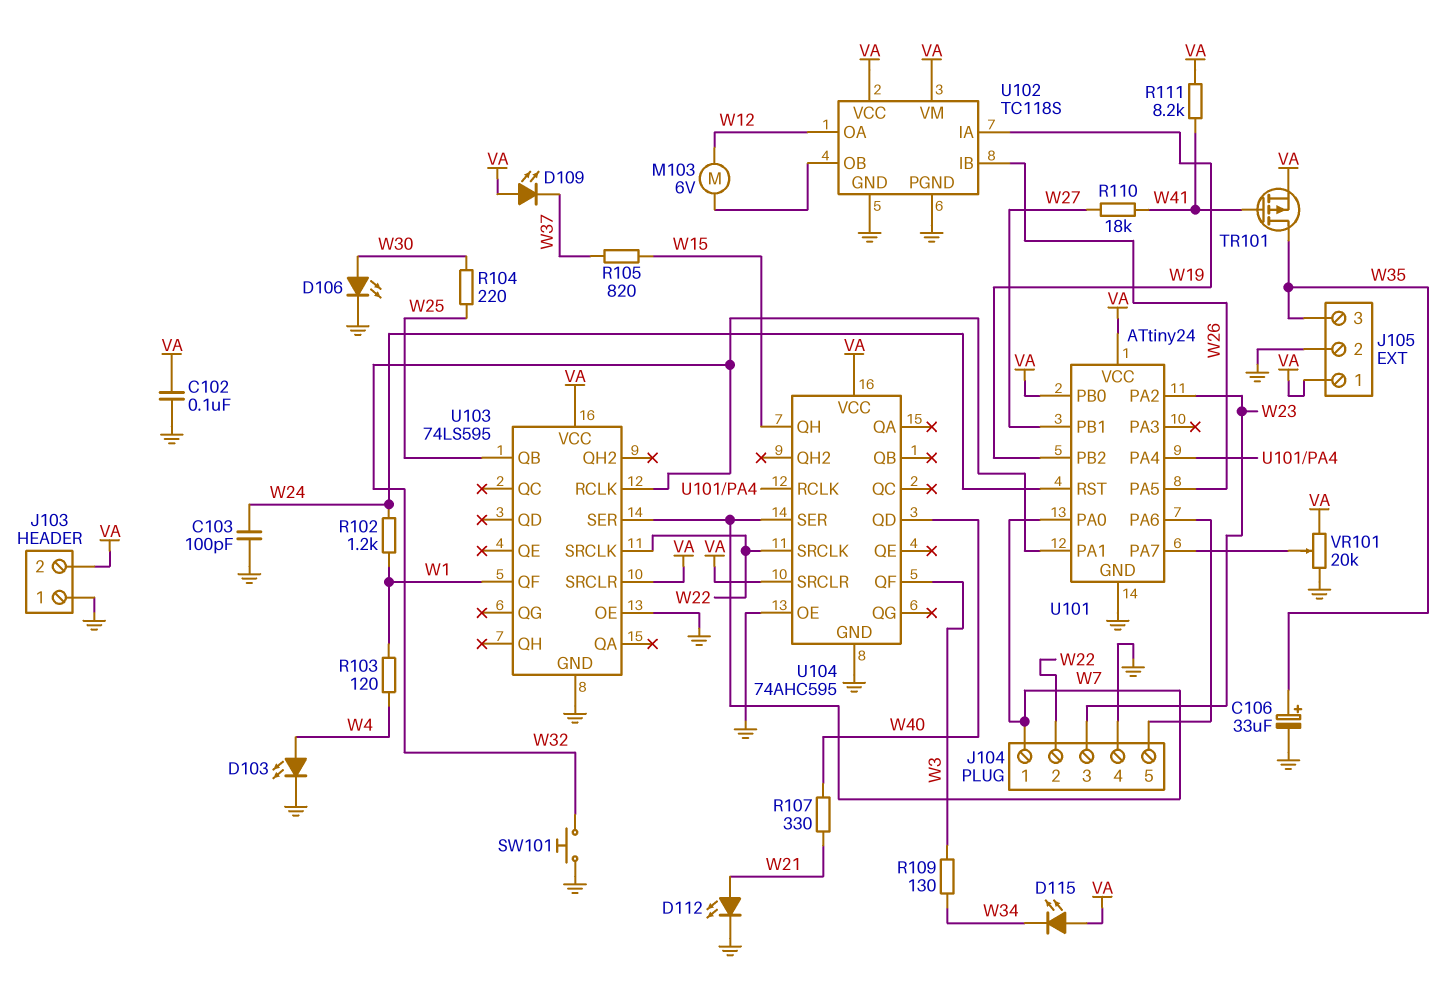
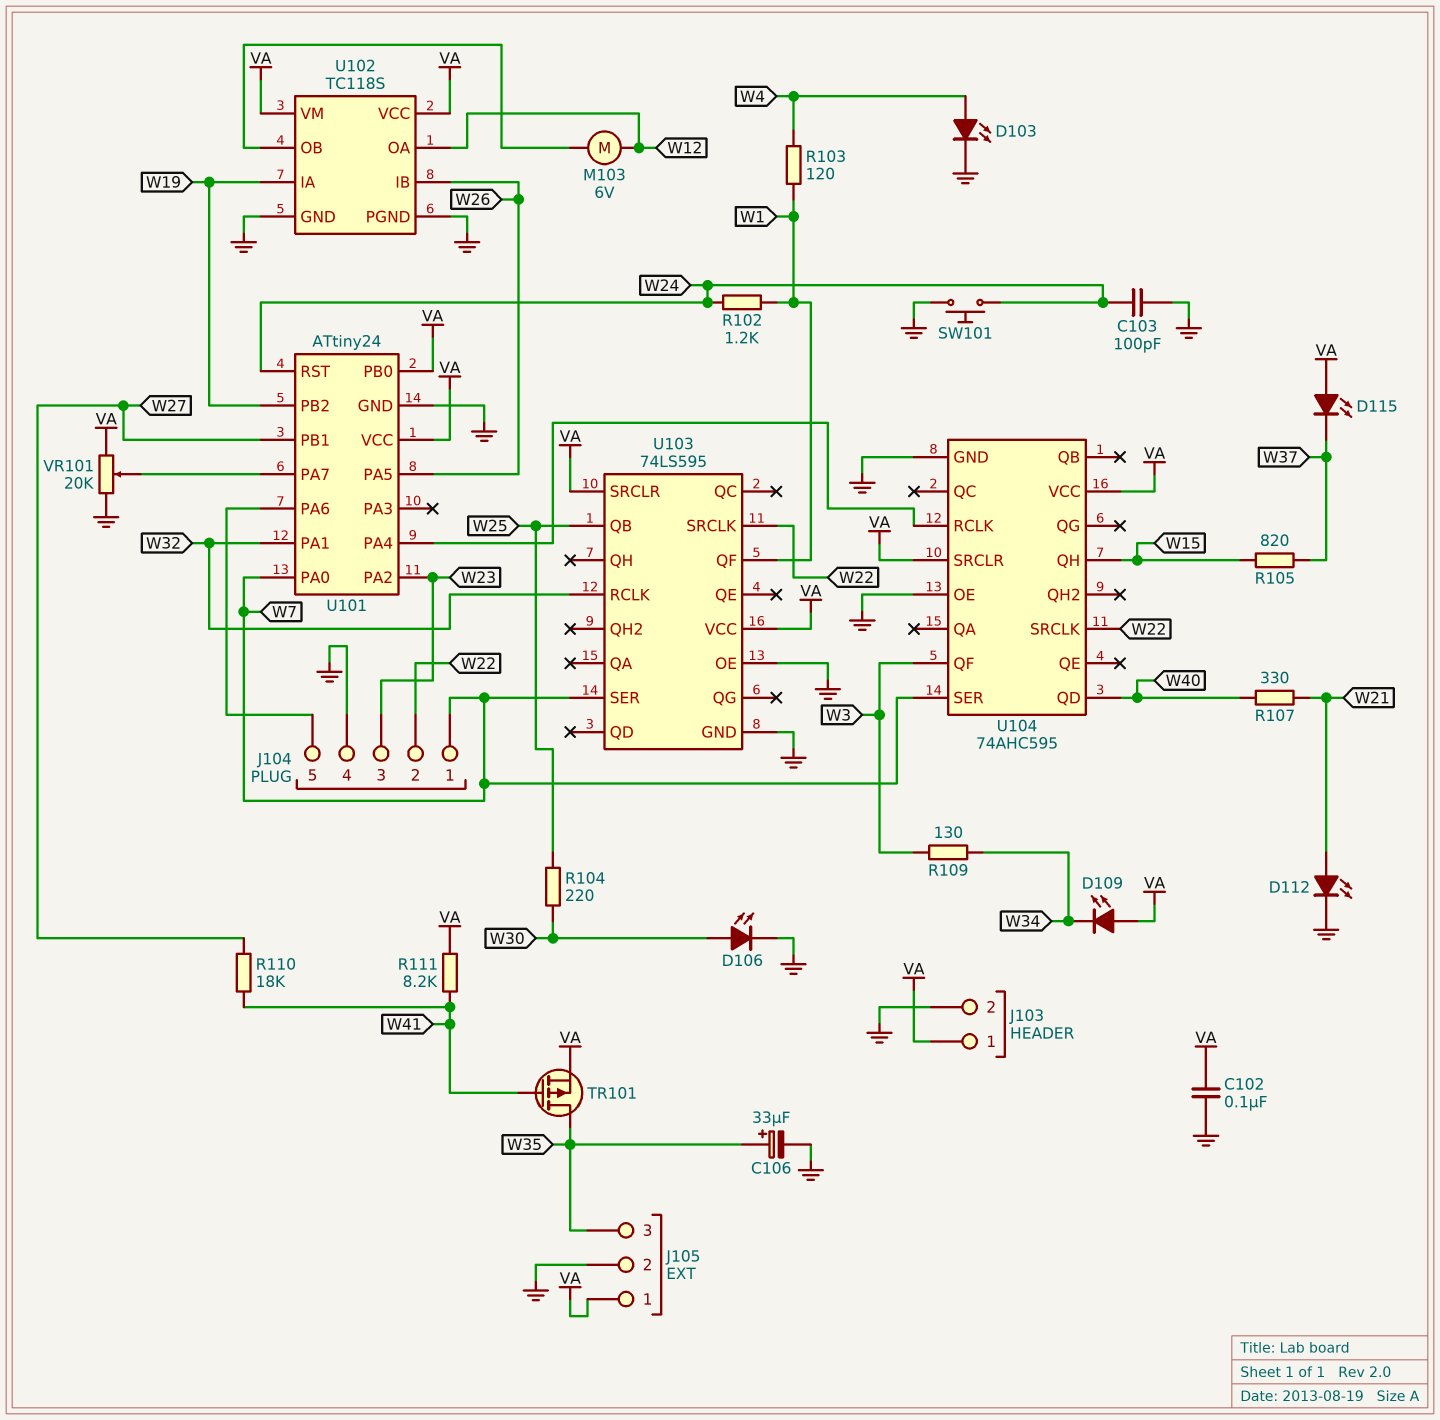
D109: LED (A VA, K W37) -> LED (A VA, K W34)
D115: LED (A VA, K W34) -> LED (A VA, K W37)
J103 pin 1: GND -> VA
J103 pin 2: VA -> GND
SW101: button (GND, W32) -> button (GND, W24)

